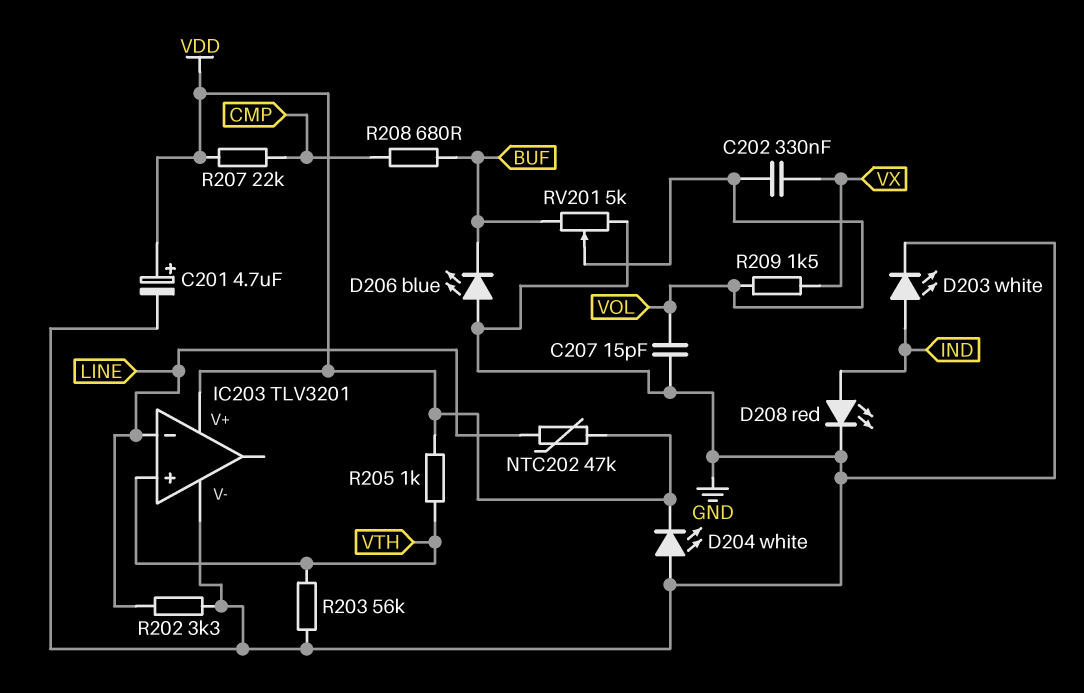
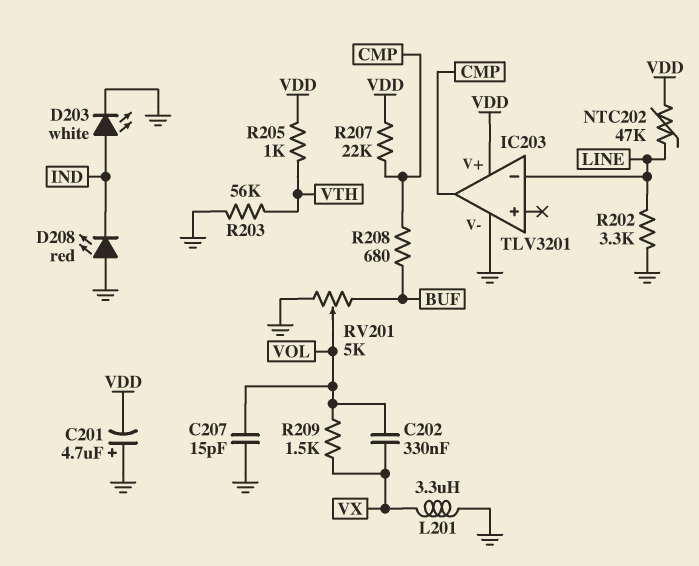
C201: 4.7uF (plus VDD, minus GND) -> 4.7uF (plus GND, minus VDD)
D204: LED white (A GND, K VDD) -> none
D206: LED blue (A GND, K BUF) -> none
D208: LED red (A IND, K GND) -> LED red (A GND, K IND)
IC203 pin in+: VTH -> none
IC203 pin out: none -> CMP
L201: none -> 3.3uH (GND, VX)

